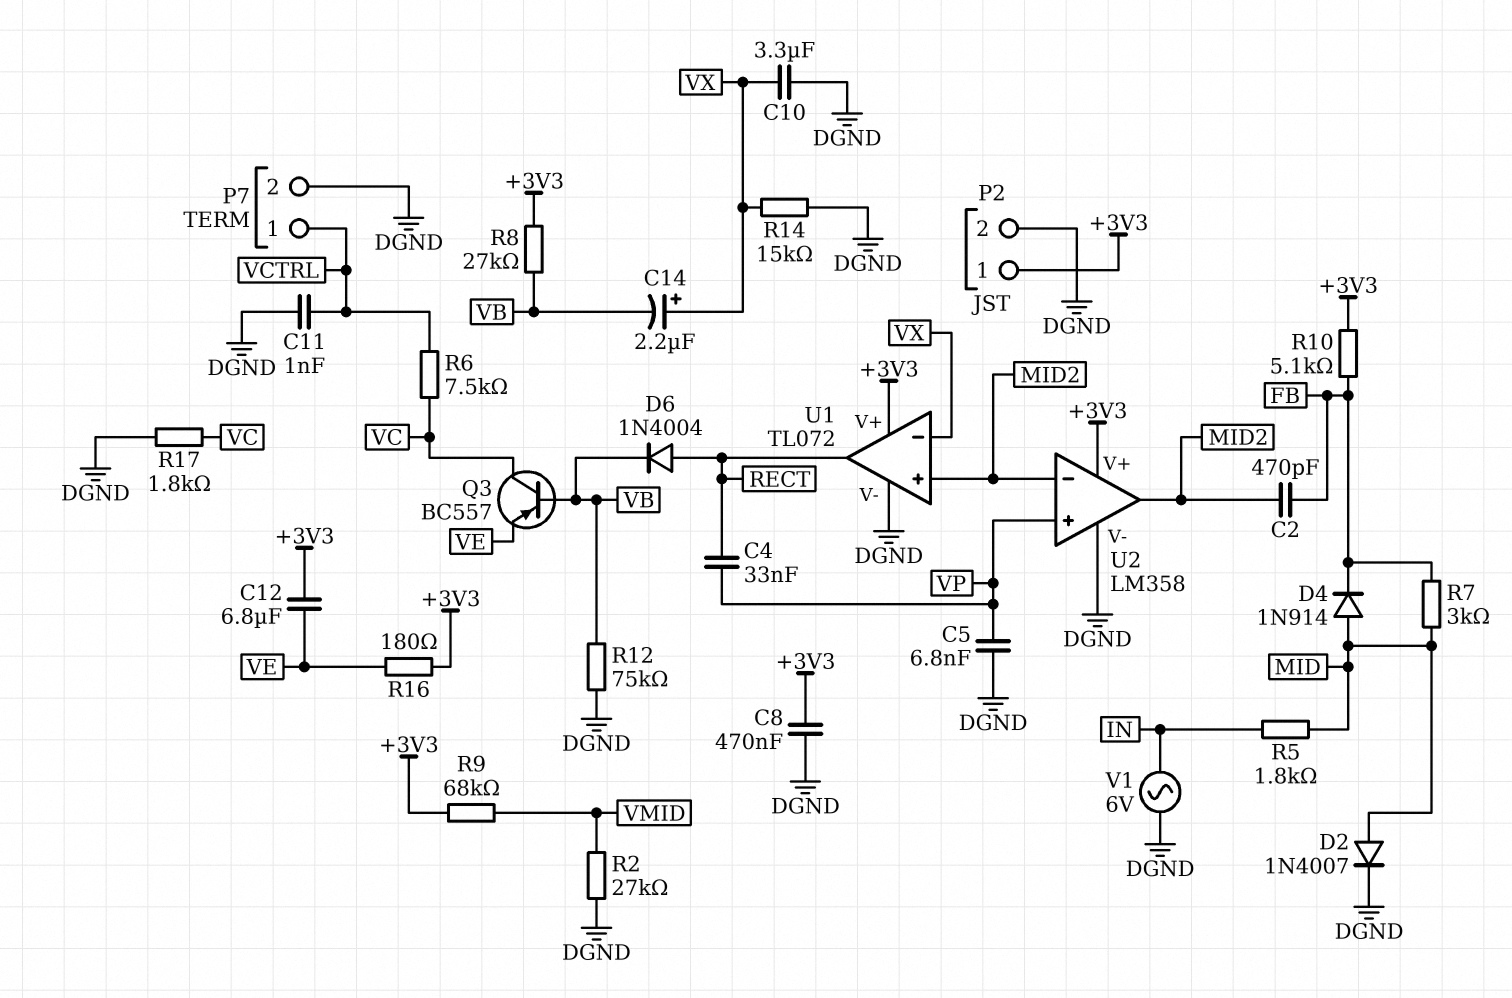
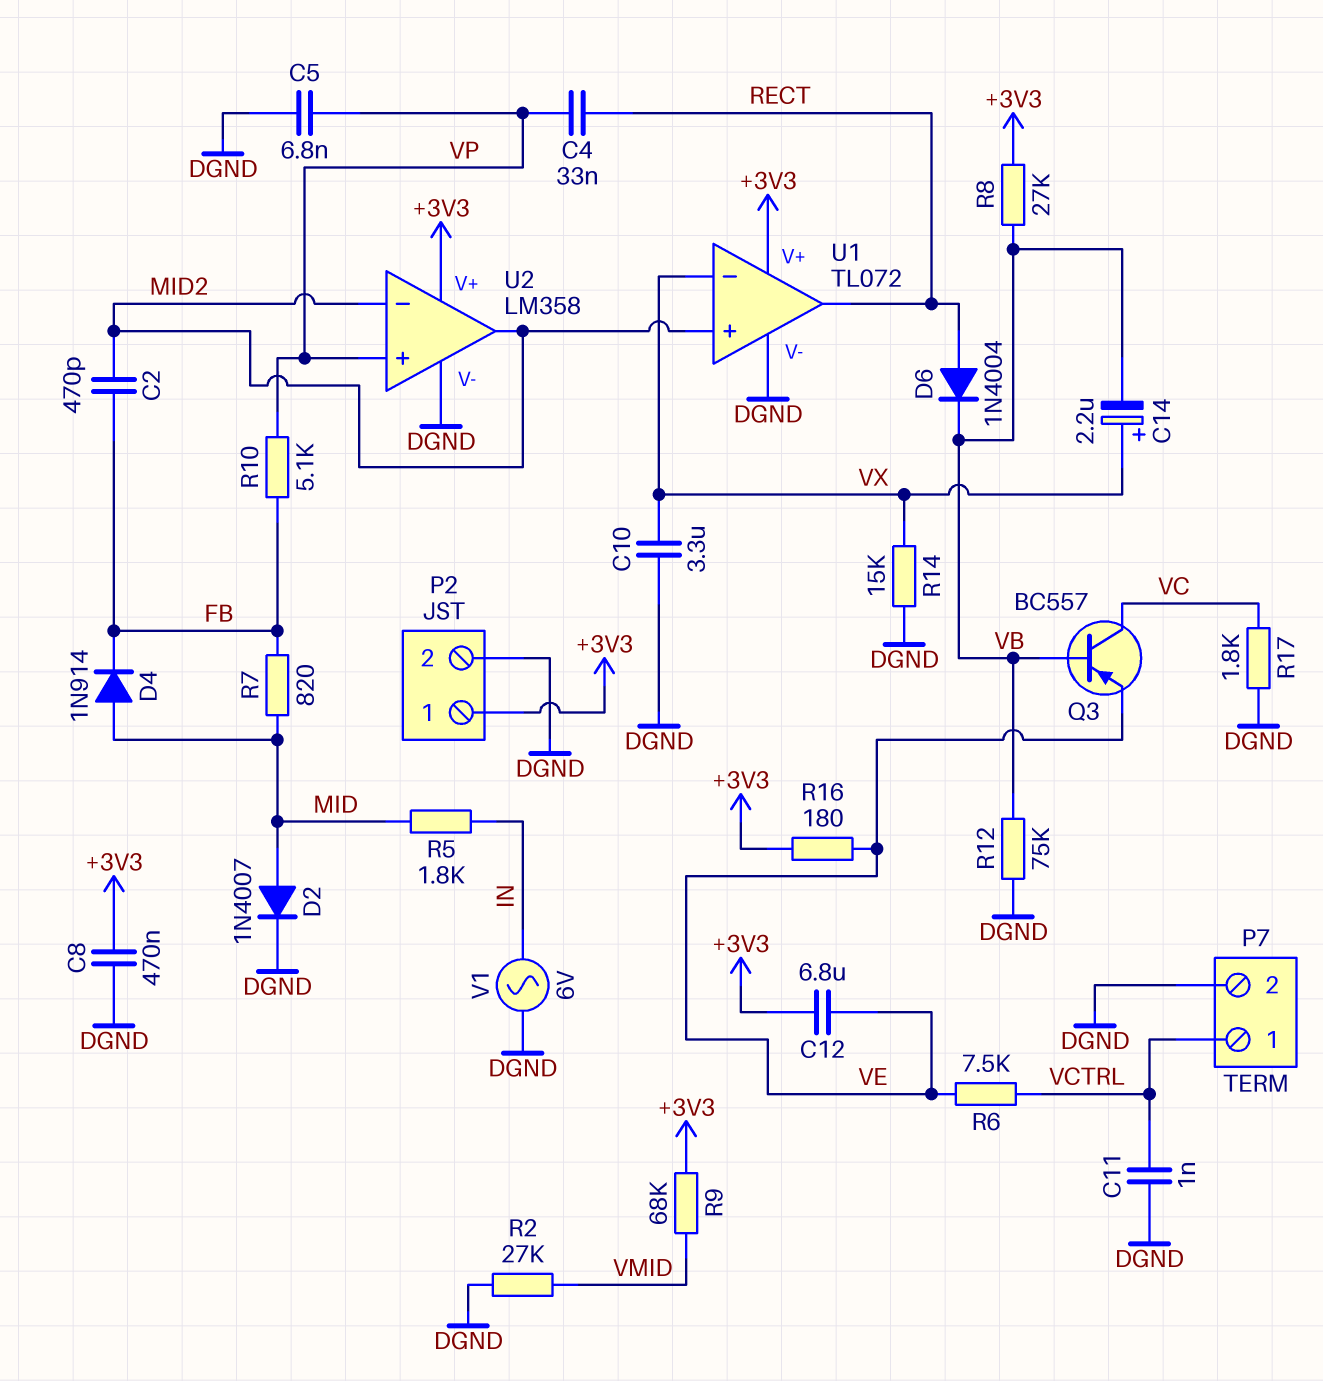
R6: 7.5k (VC, VCTRL) -> 7.5k (VCTRL, VE)
R7: 3k (FB, MID) -> 820 (FB, MID)
R10: 5.1k (+3V3, FB) -> 5.1k (FB, VP)

